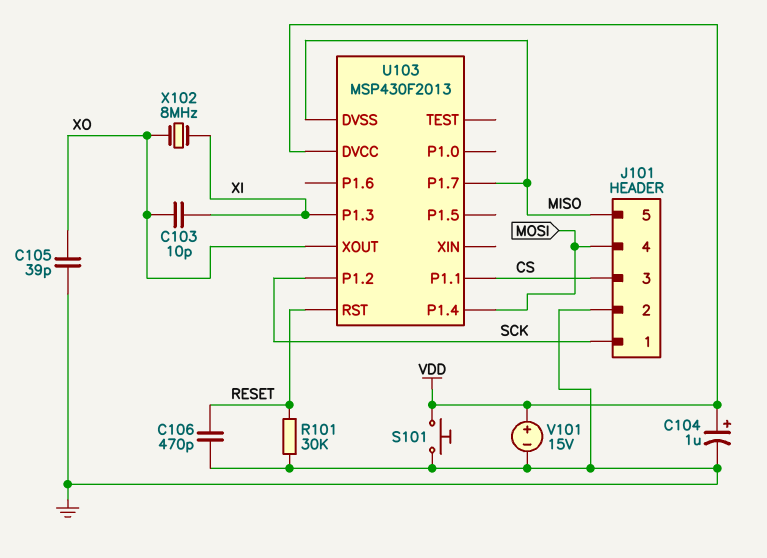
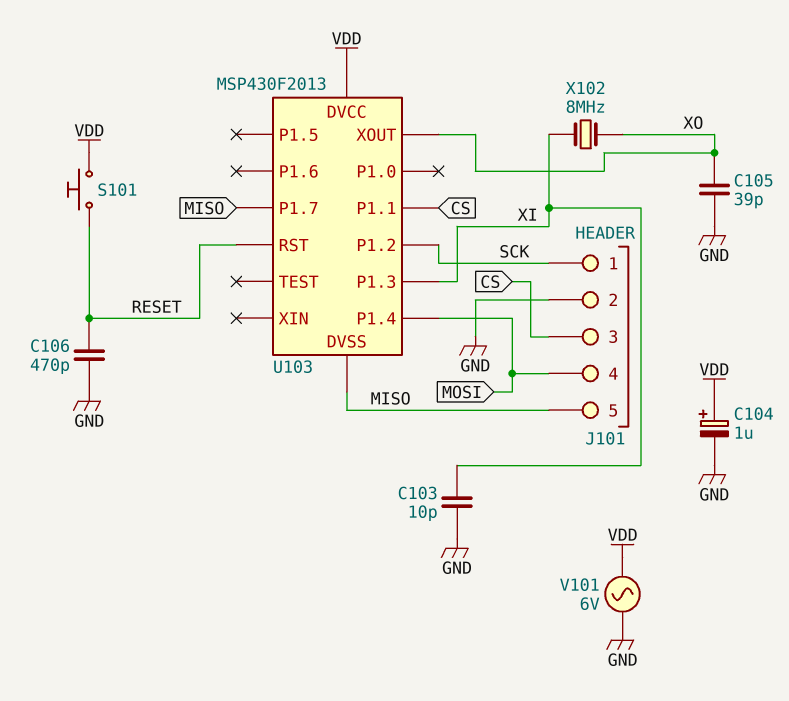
C103: 10pF (XI, XO) -> 10pF (GND, XI)
R101: 30k (GND, RESET) -> none
S101: button (GND, VDD) -> button (RESET, VDD)
V101: 15V (plus VDD, minus GND) -> AC 6V (GND, VDD)

